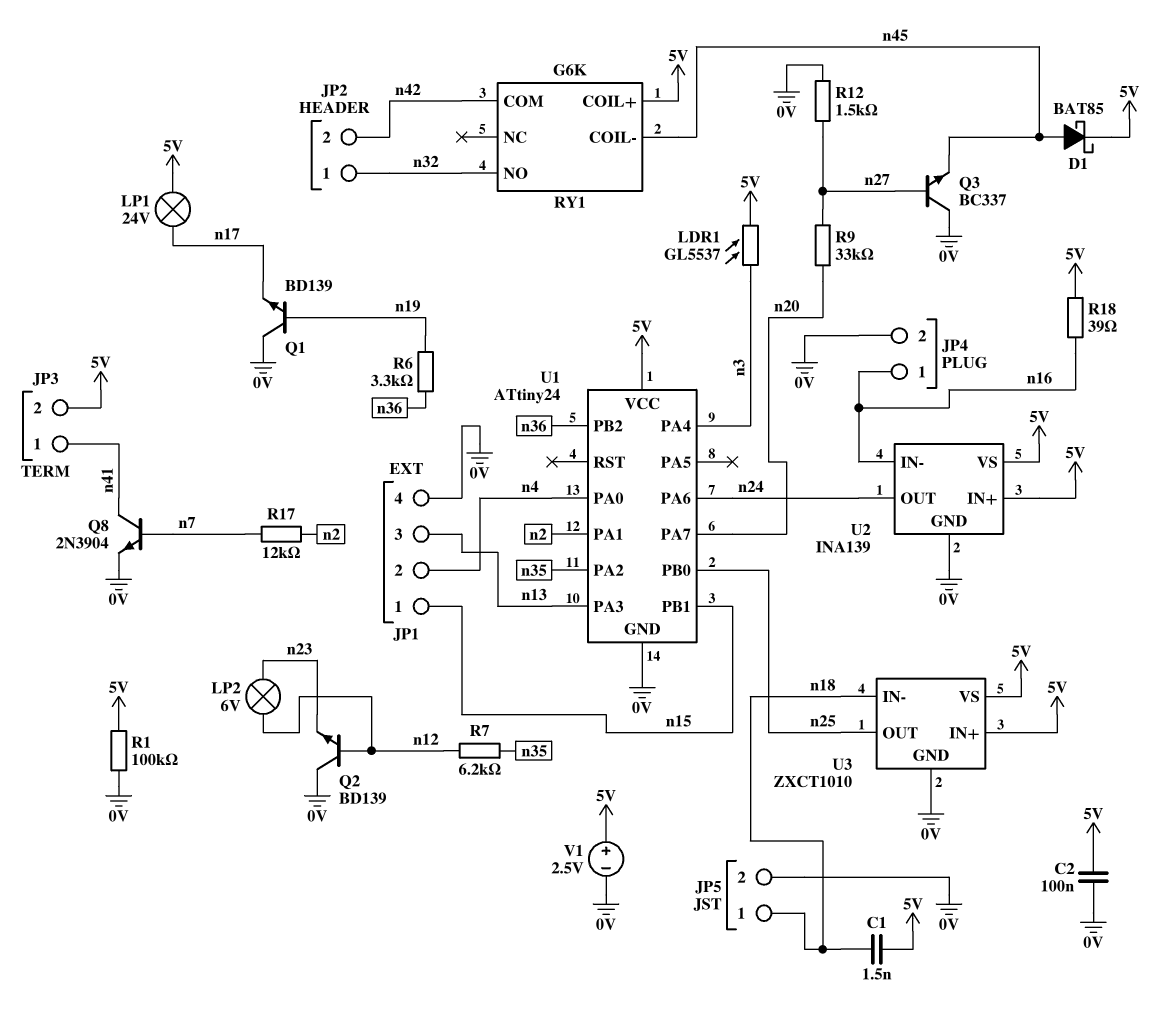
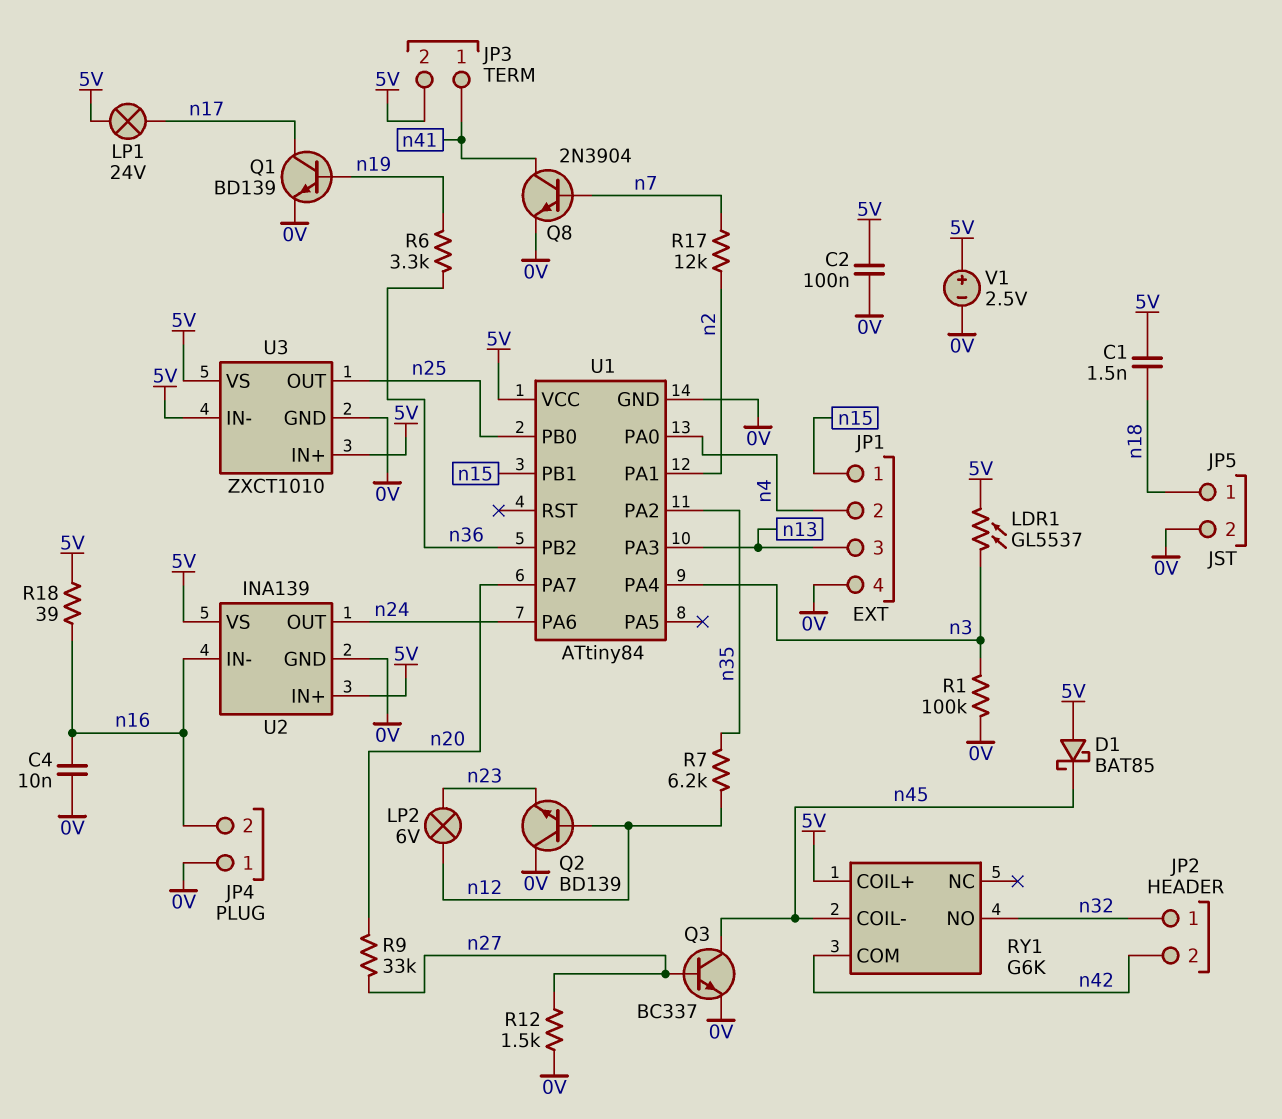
C4: none -> 10nF (0V, n16)
D1: schottky BAT85 (A n45, K 5V) -> schottky BAT85 (A 5V, K n45)
JP4 pin 1: n16 -> 0V
JP4 pin 2: 0V -> n16
Q1: NPN BD139 (B n19, C 0V, E n17) -> NPN BD139 (B n19, C n17, E 0V)
Q3: NPN BC337 (B n27, C 0V, E n45) -> NPN BC337 (B n27, C n45, E 0V)
R1: 100k (0V, 5V) -> 100k (0V, n3)
U1: ATtiny24 -> ATtiny84
U3 pin IN-: n18 -> 5V

